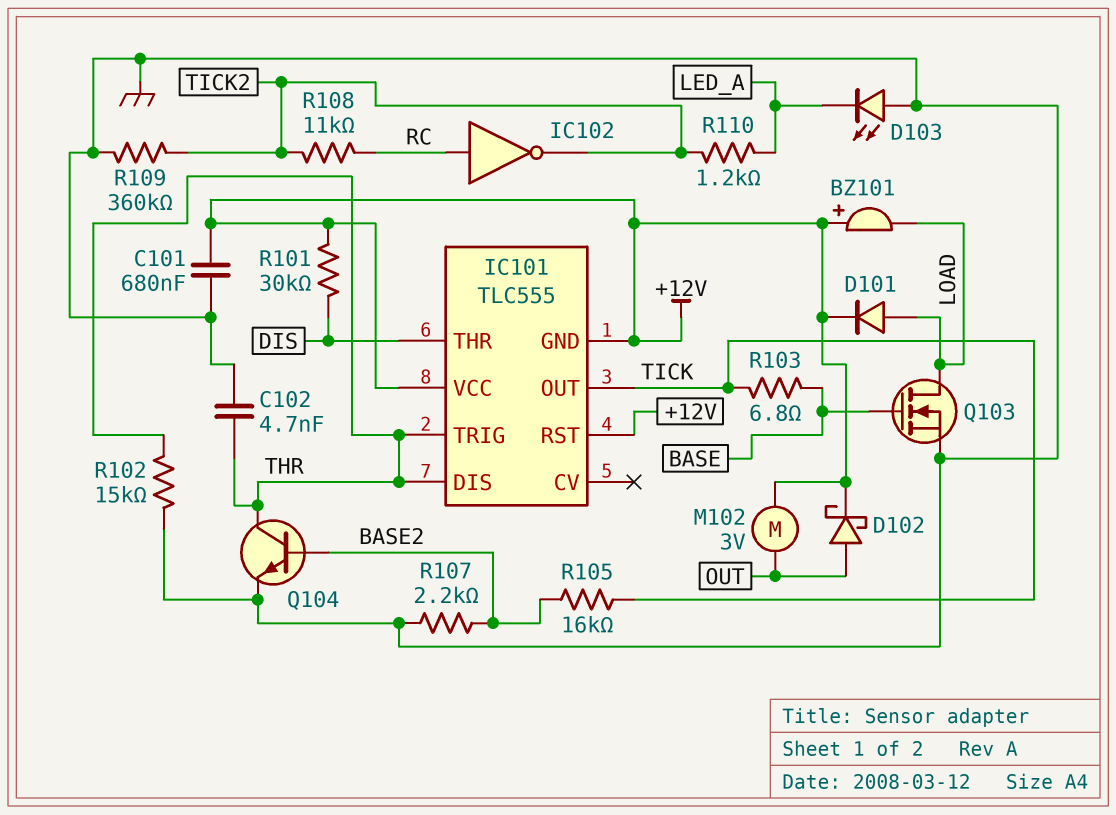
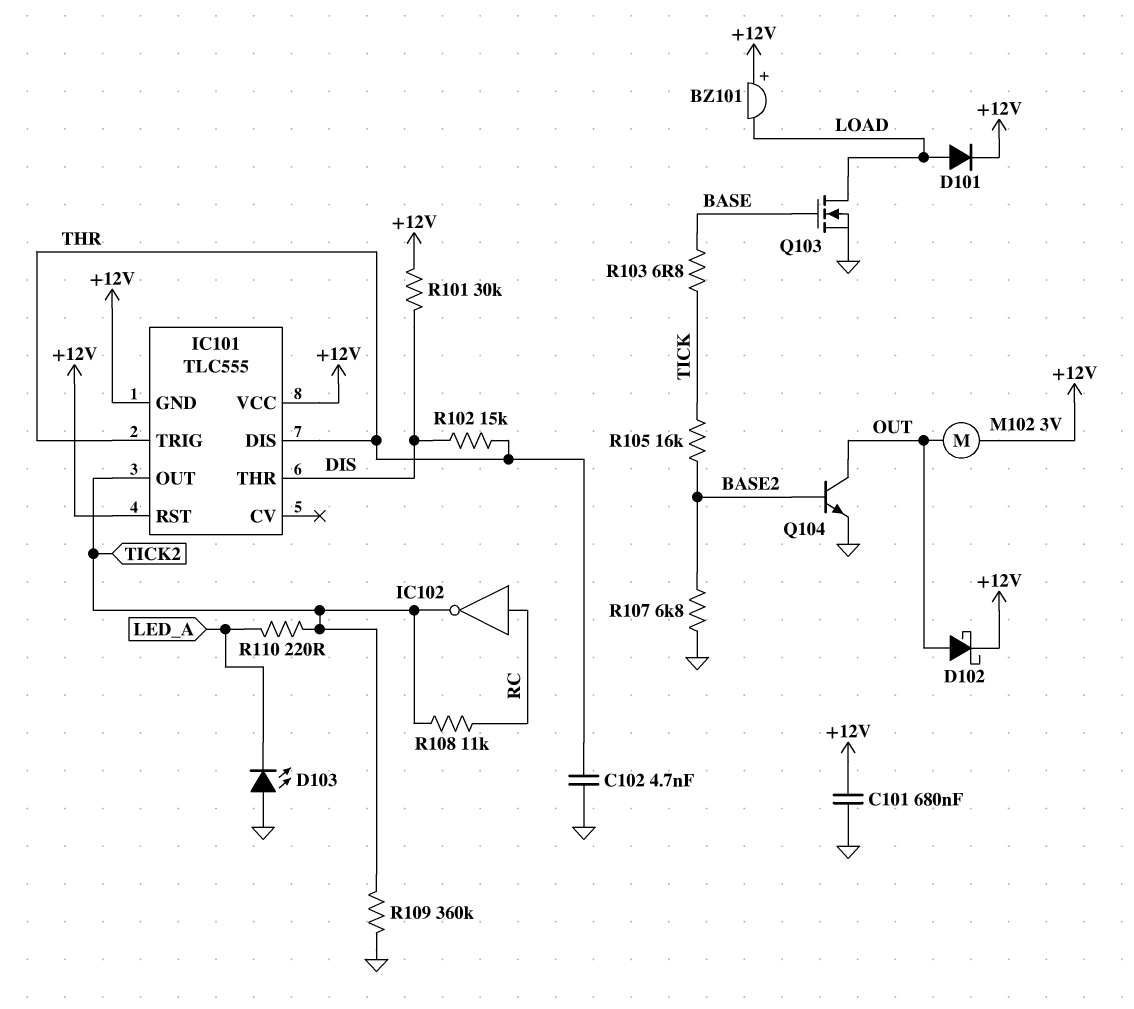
IC101 pin OUT: TICK -> TICK2
Q104: NPN (B BASE2, C THR, E GND) -> NPN (B BASE2, C OUT, E GND)
R102: 15k (GND, THR) -> 15k (DIS, THR)
R107: 2.2k (BASE2, GND) -> 6.8k (BASE2, GND)
R110: 1.2k (LED_A, TICK2) -> 220 (LED_A, TICK2)

